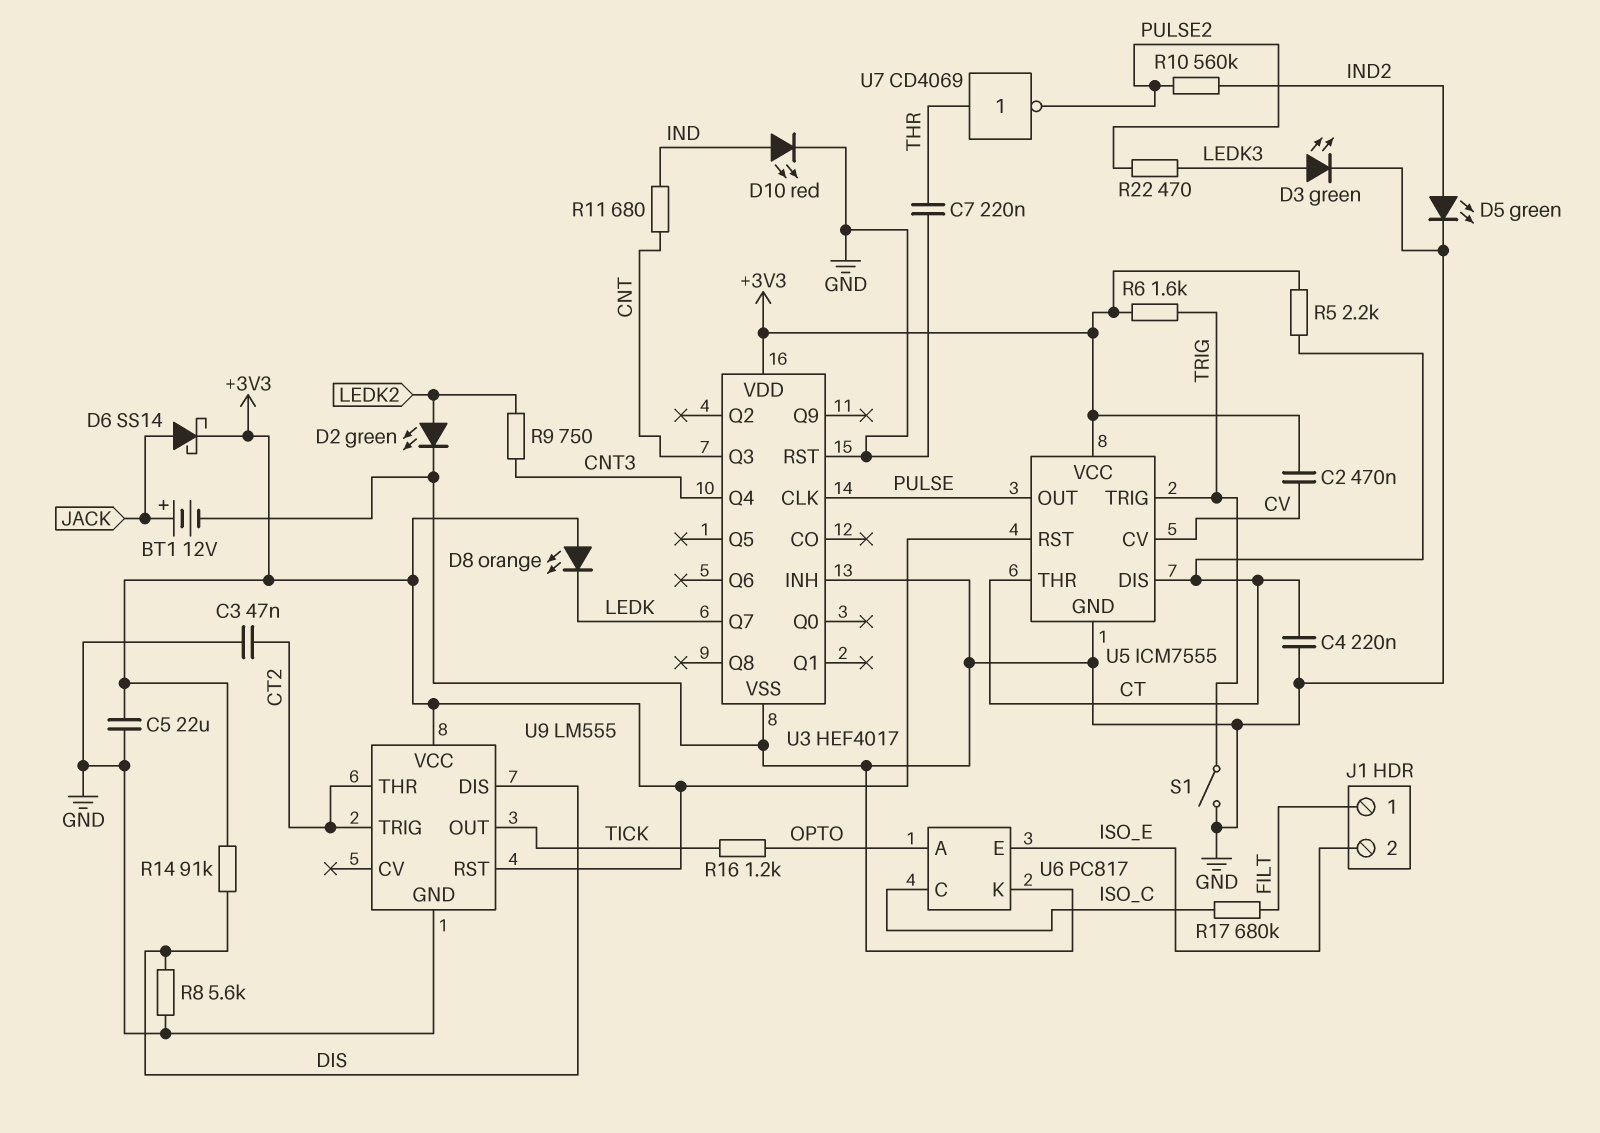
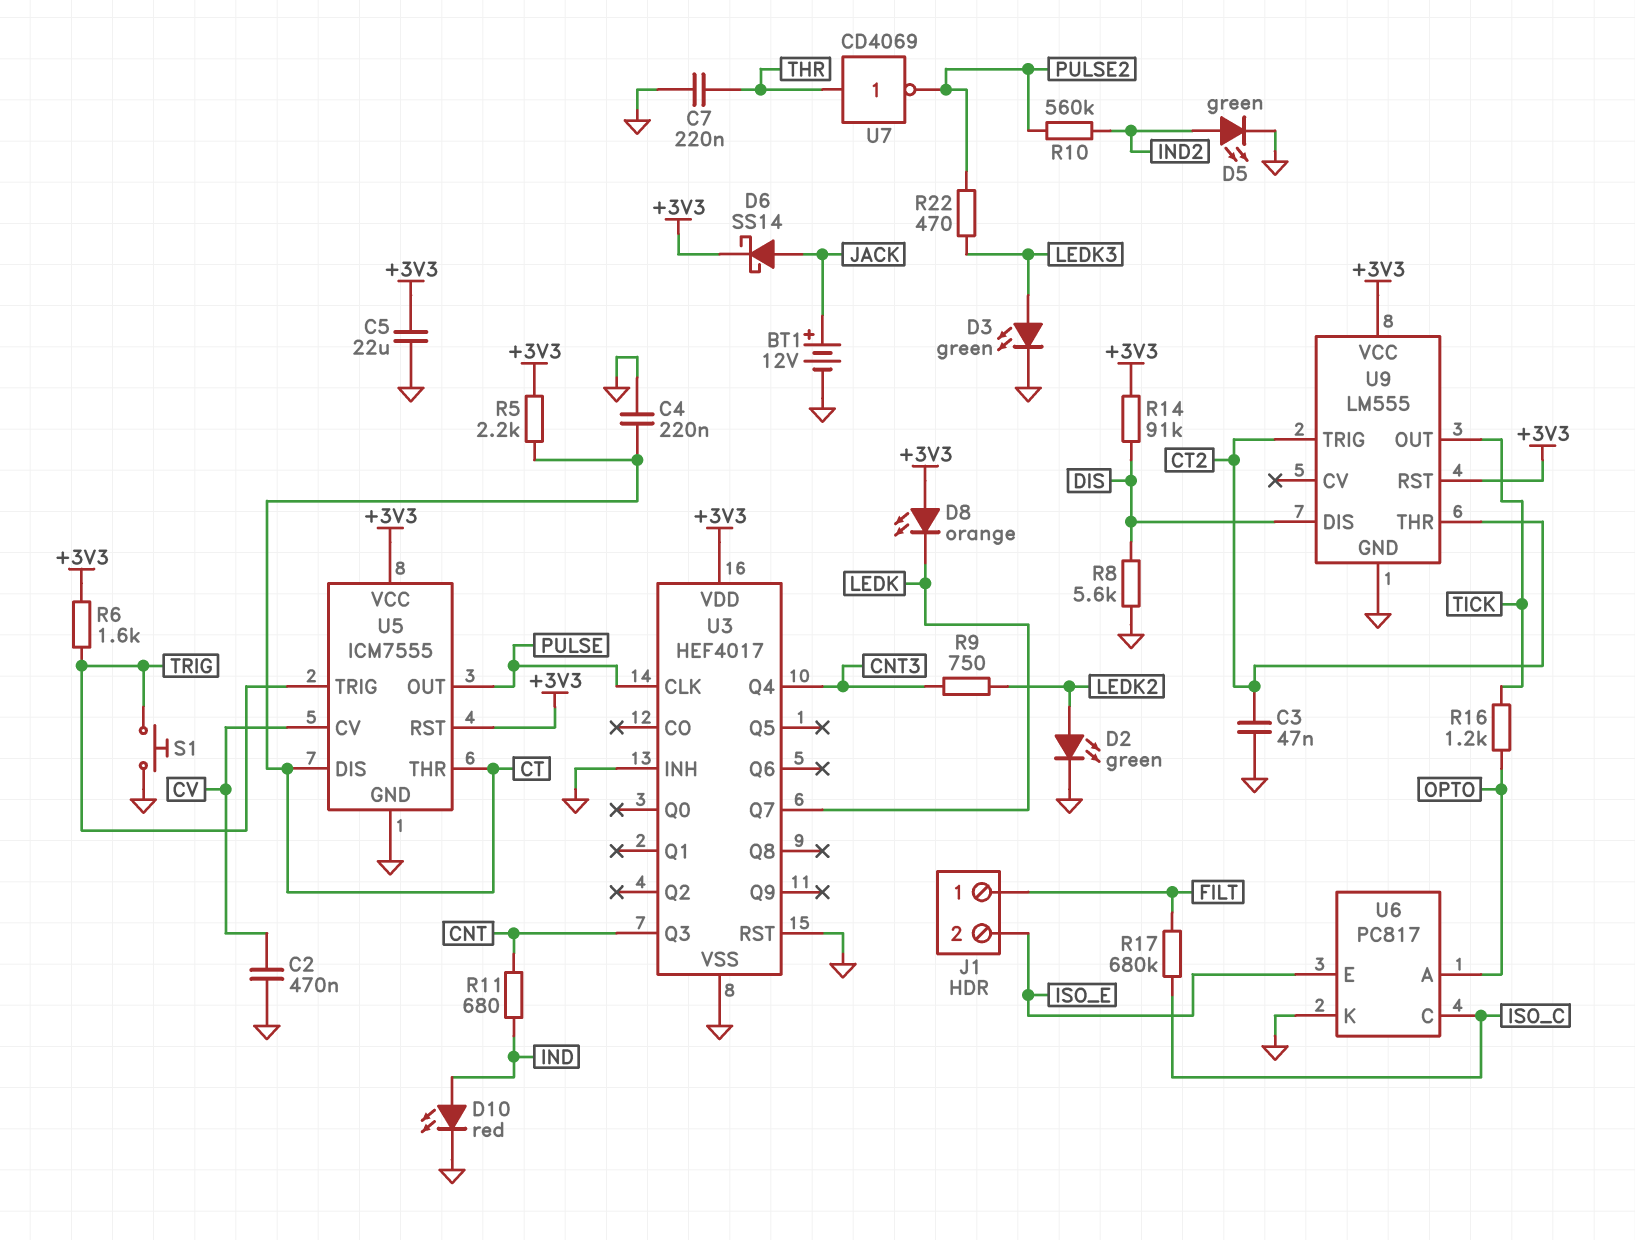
C2: 470nF (+3V3, CV) -> 470nF (CV, GND)
S1: switch (GND, TRIG) -> button (GND, TRIG)

